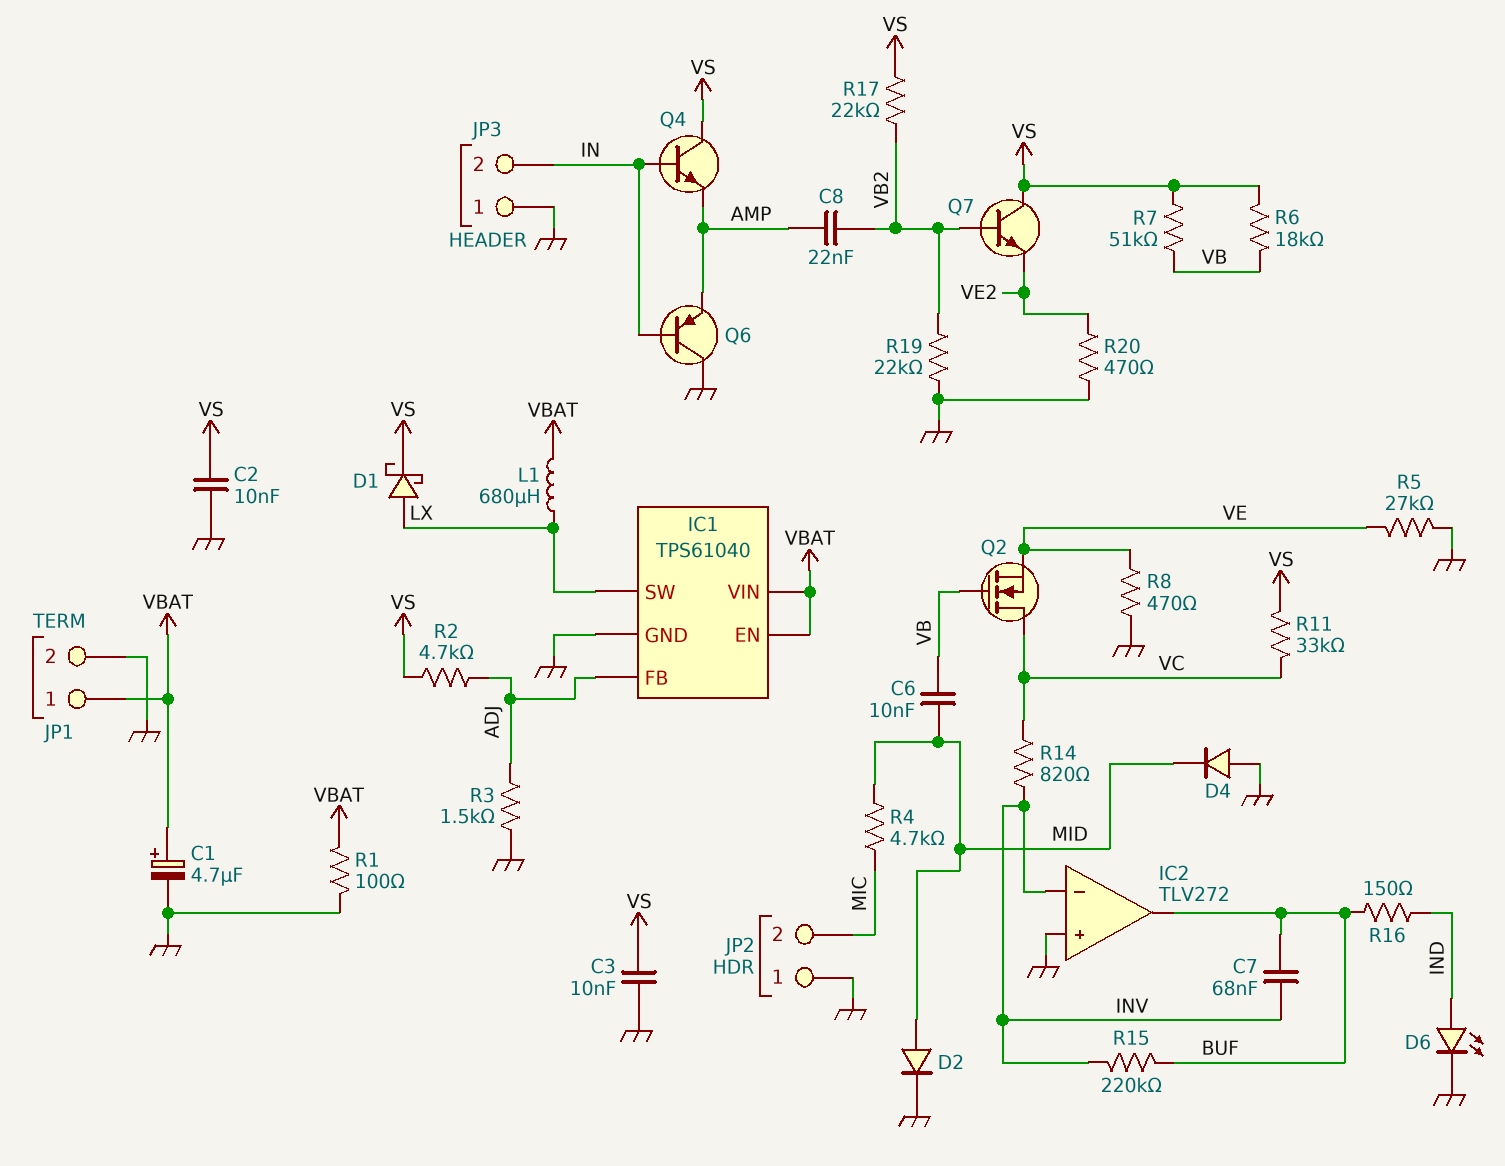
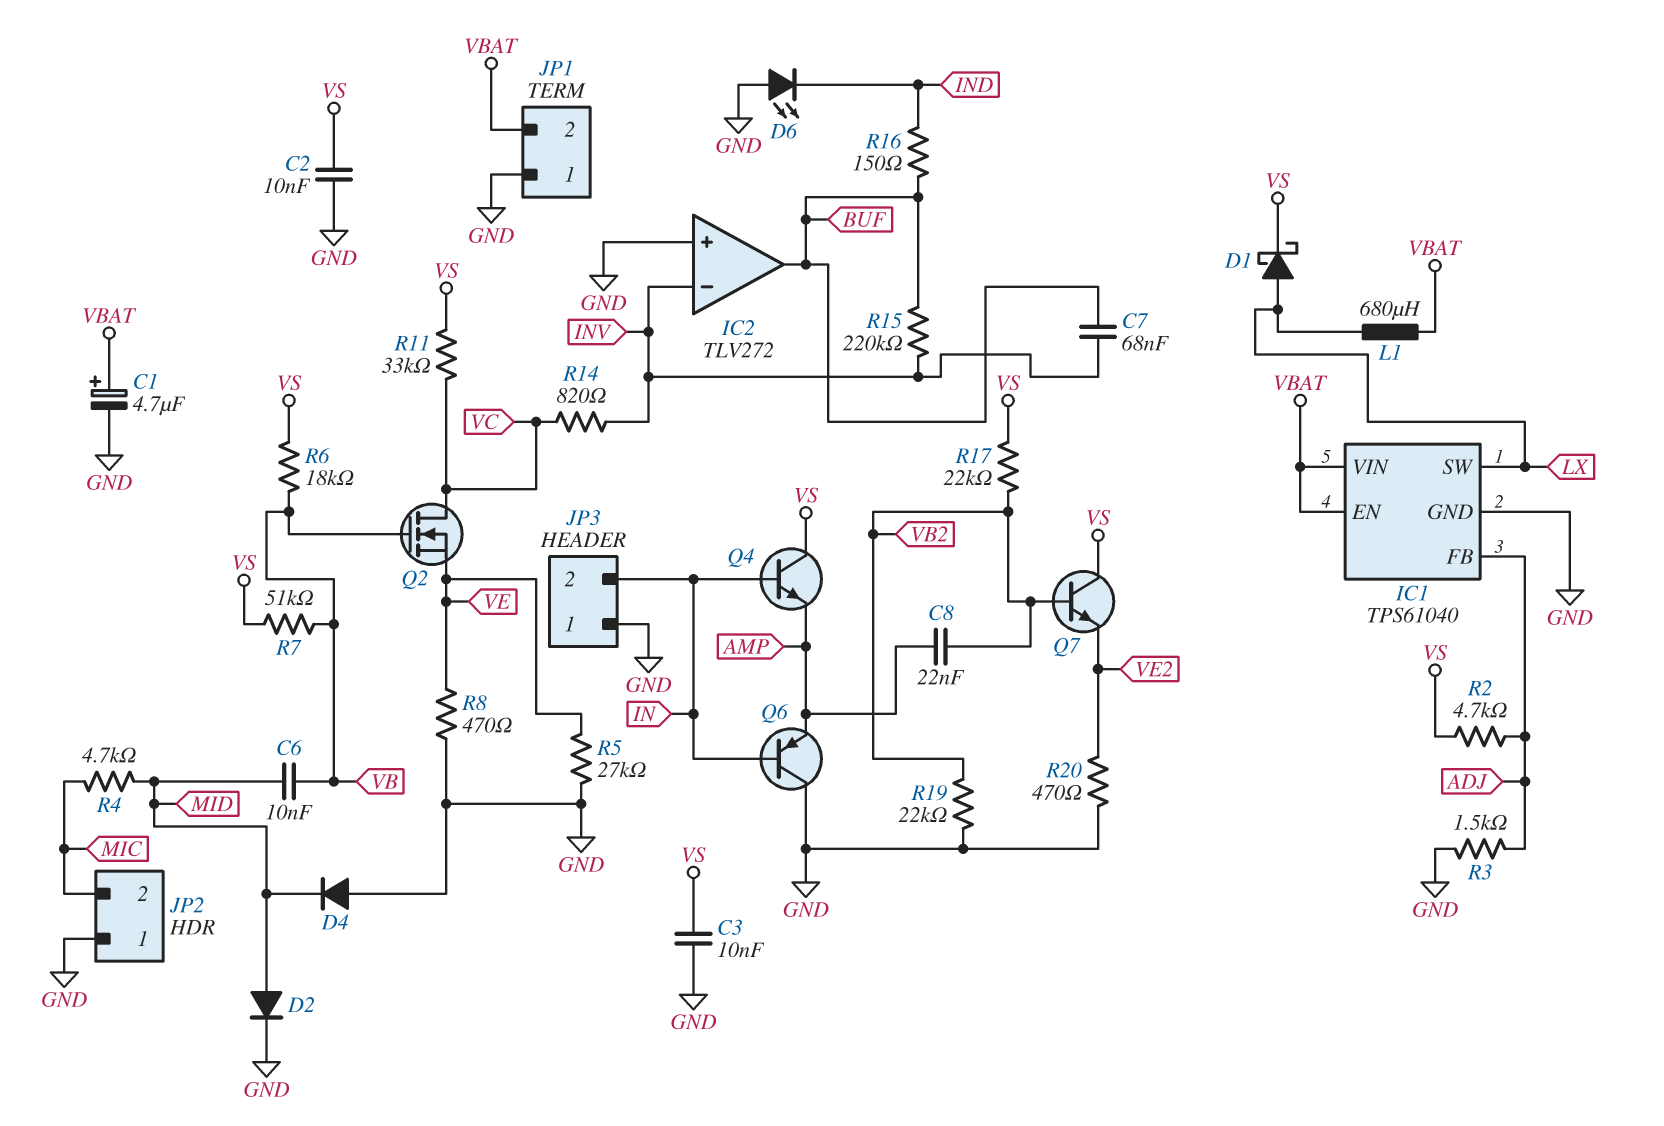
D6: LED (A IND, K GND) -> LED (A GND, K IND)
JP1 pin 1: VBAT -> GND
JP1 pin 2: GND -> VBAT
R1: 100 (GND, VBAT) -> none

